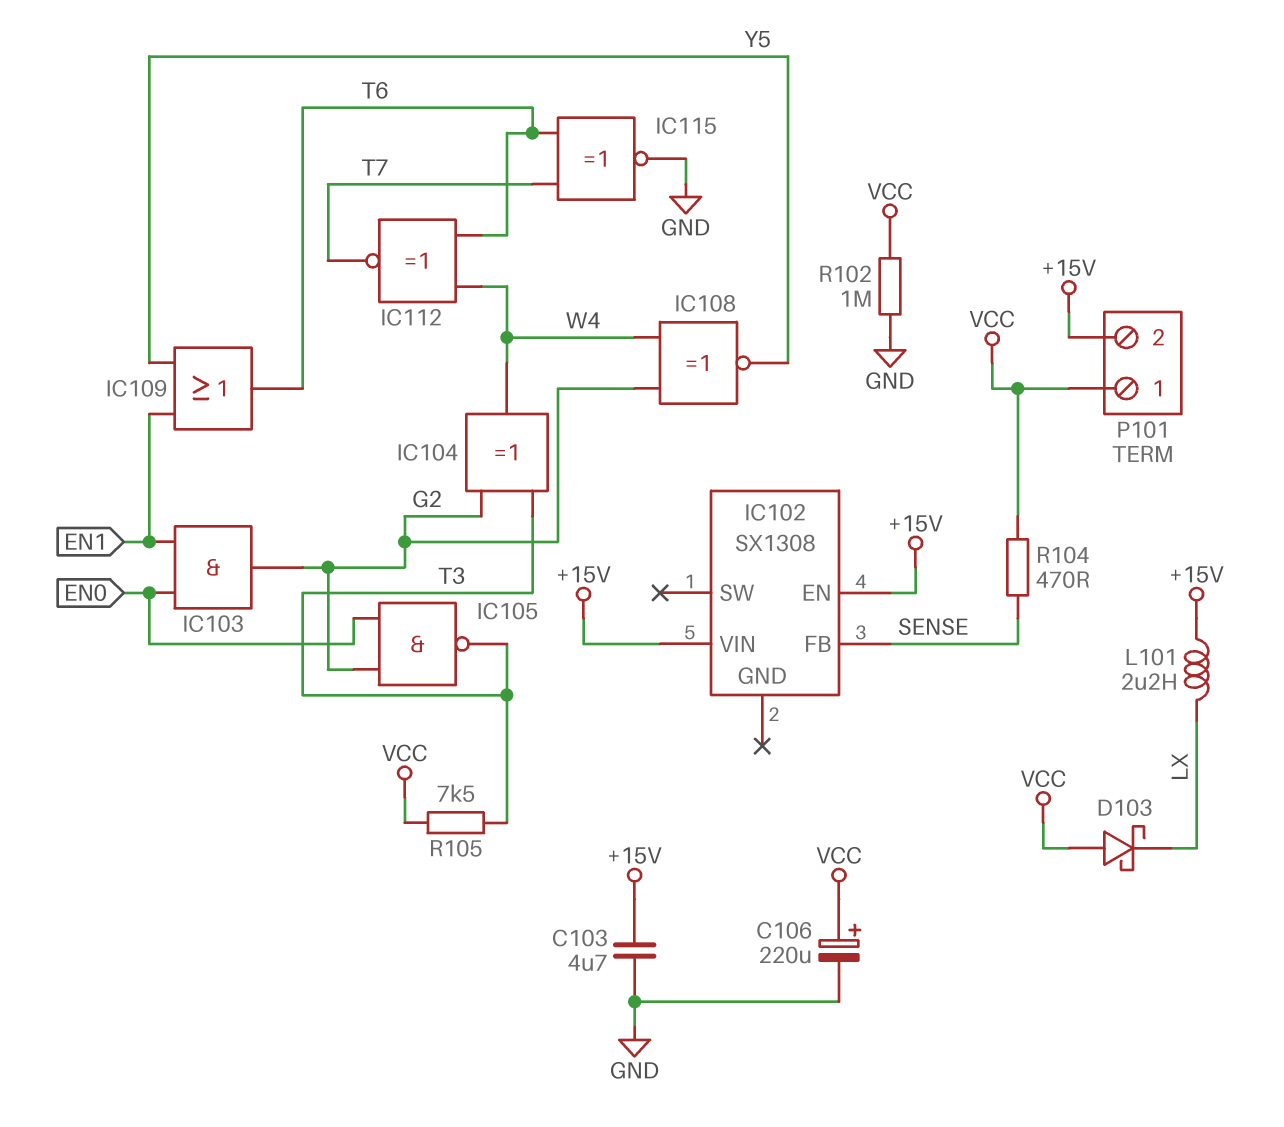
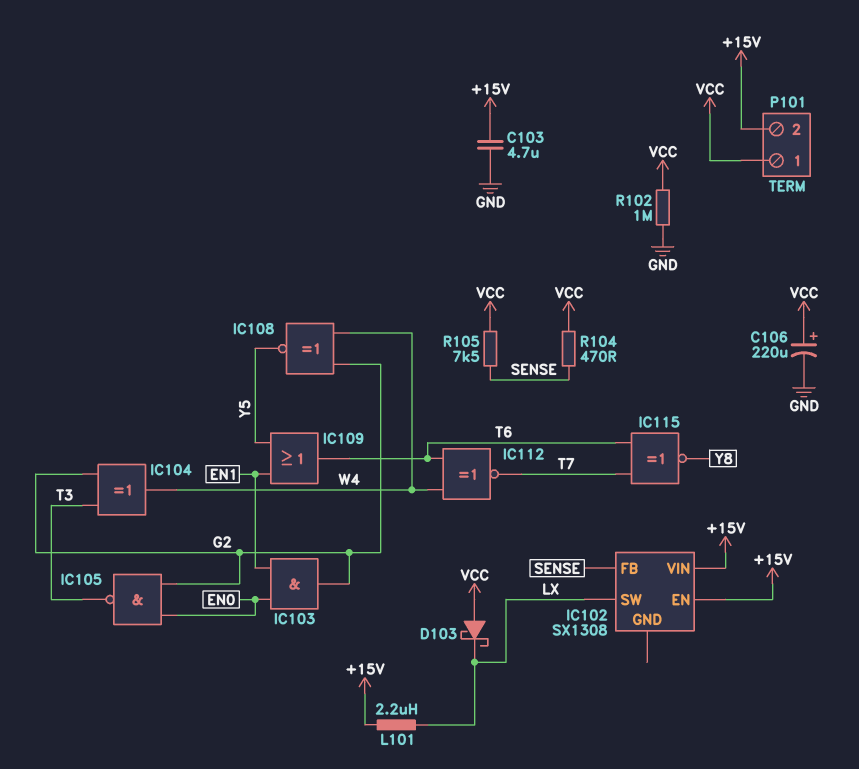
IC102 pin SW: none -> LX
IC115: XNOR (in T6, in T7, out GND) -> XNOR (in T6, in T7, out Y8)
R105: 7.5k (T3, VCC) -> 7.5k (SENSE, VCC)

